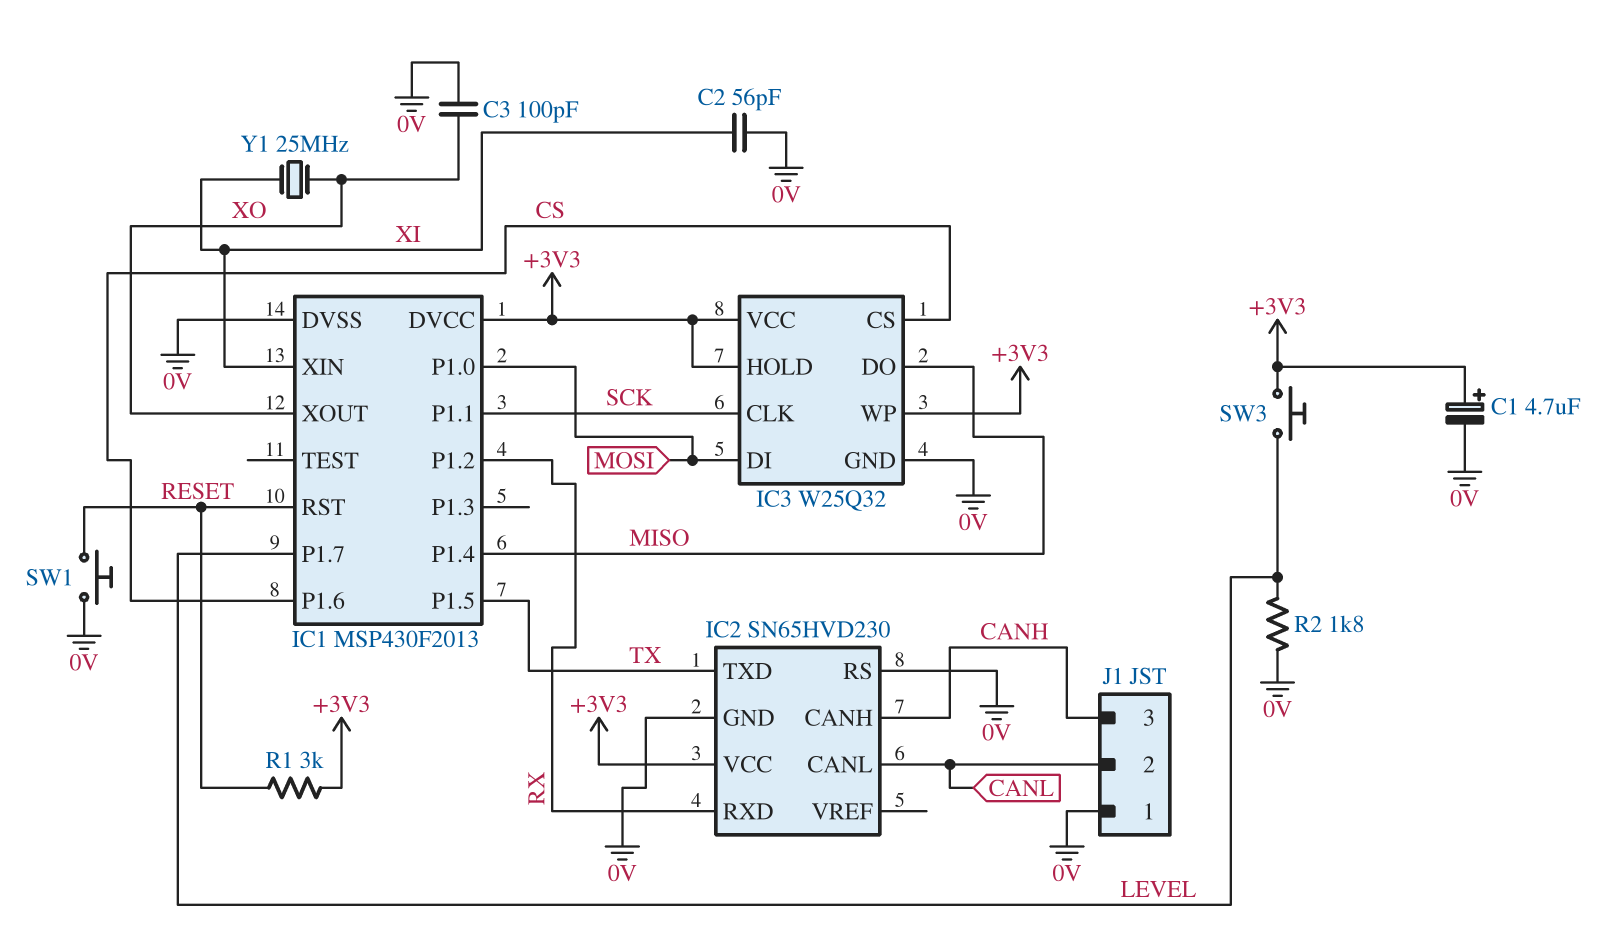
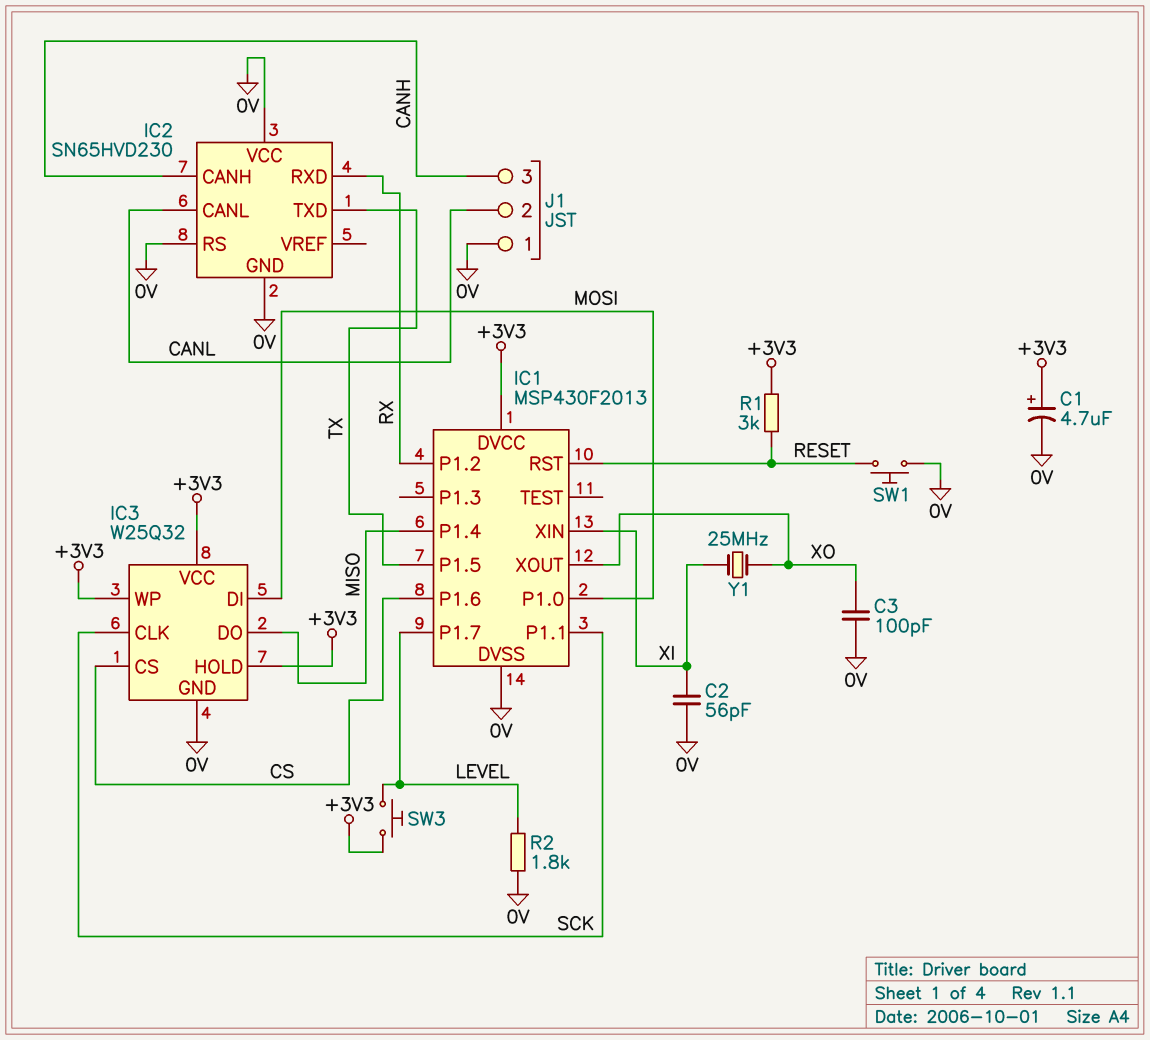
IC2 pin VCC: +3V3 -> 0V

